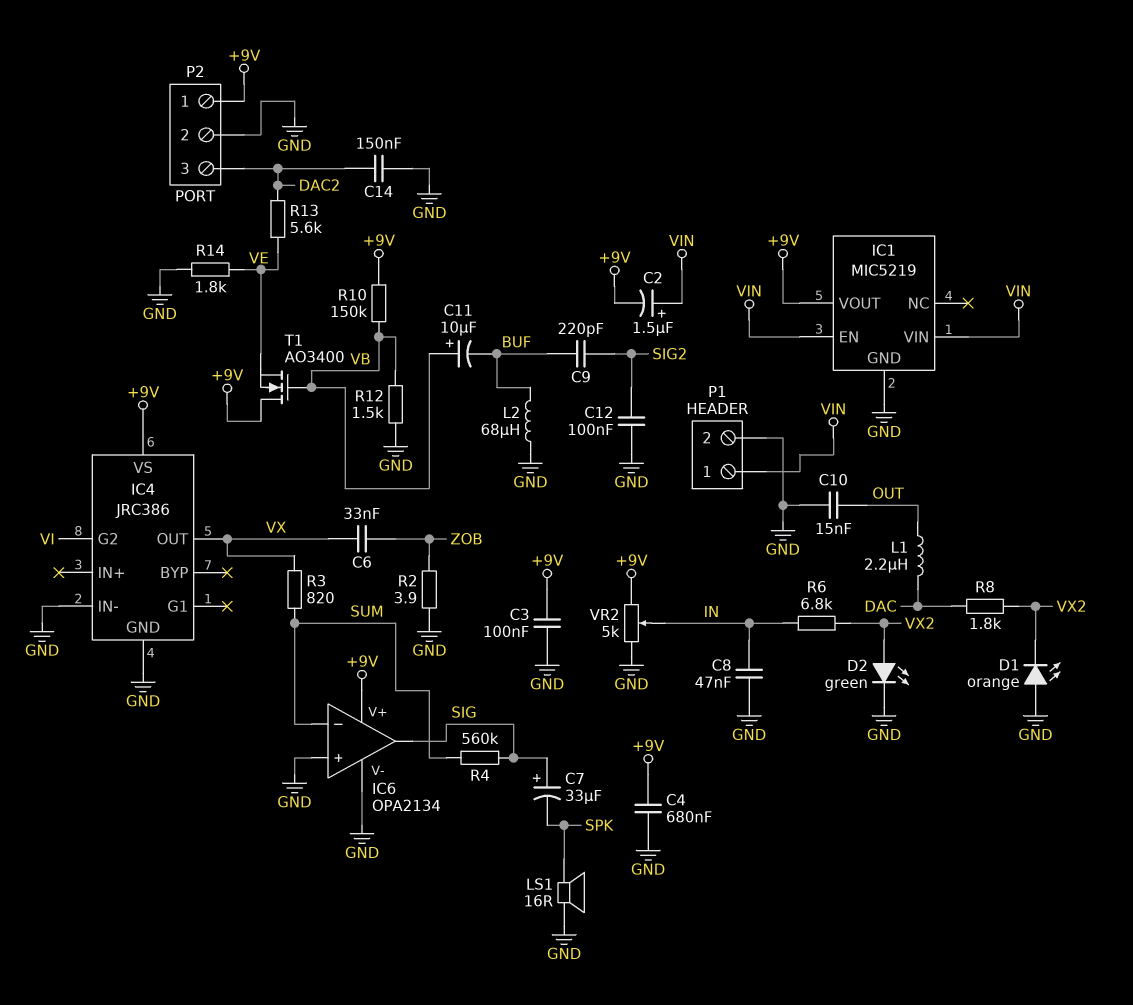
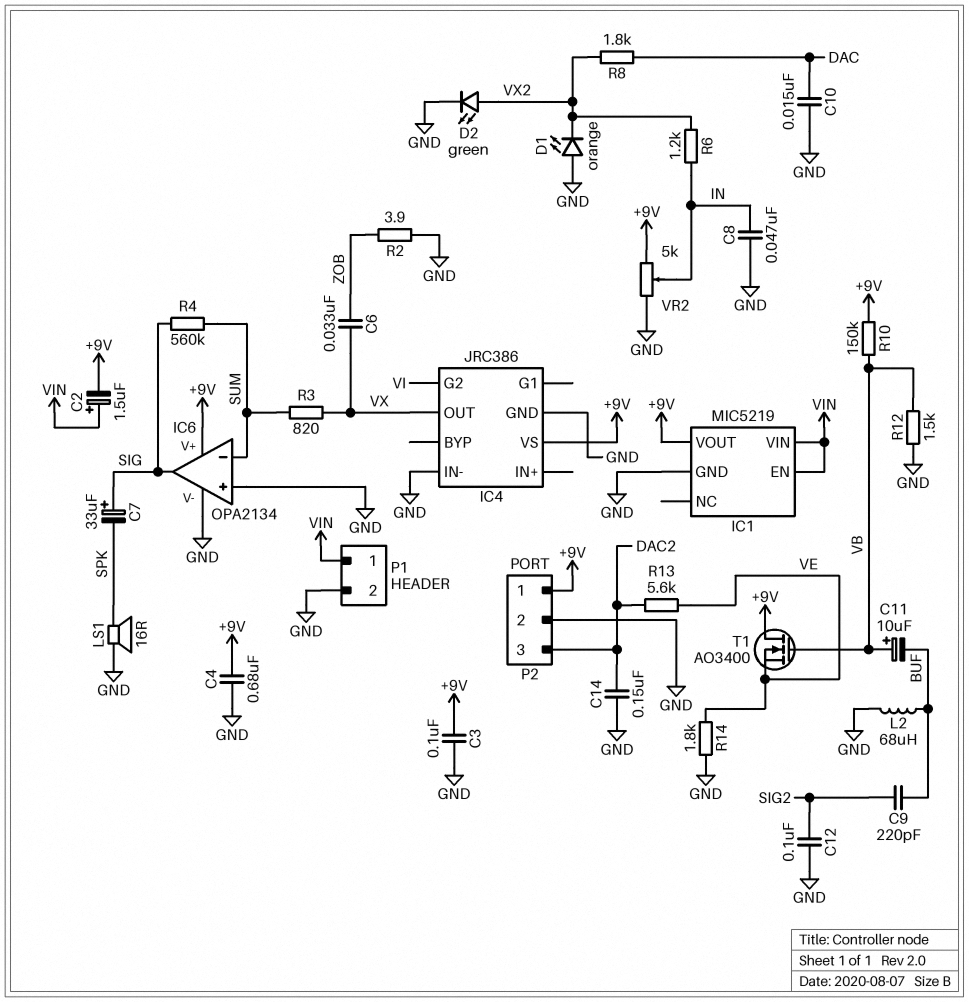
C10: 15nF (GND, OUT) -> 15nF (DAC, GND)
L1: 2.2uH (DAC, OUT) -> none
R6: 6.8k (IN, VX2) -> 1.2k (IN, VX2)

